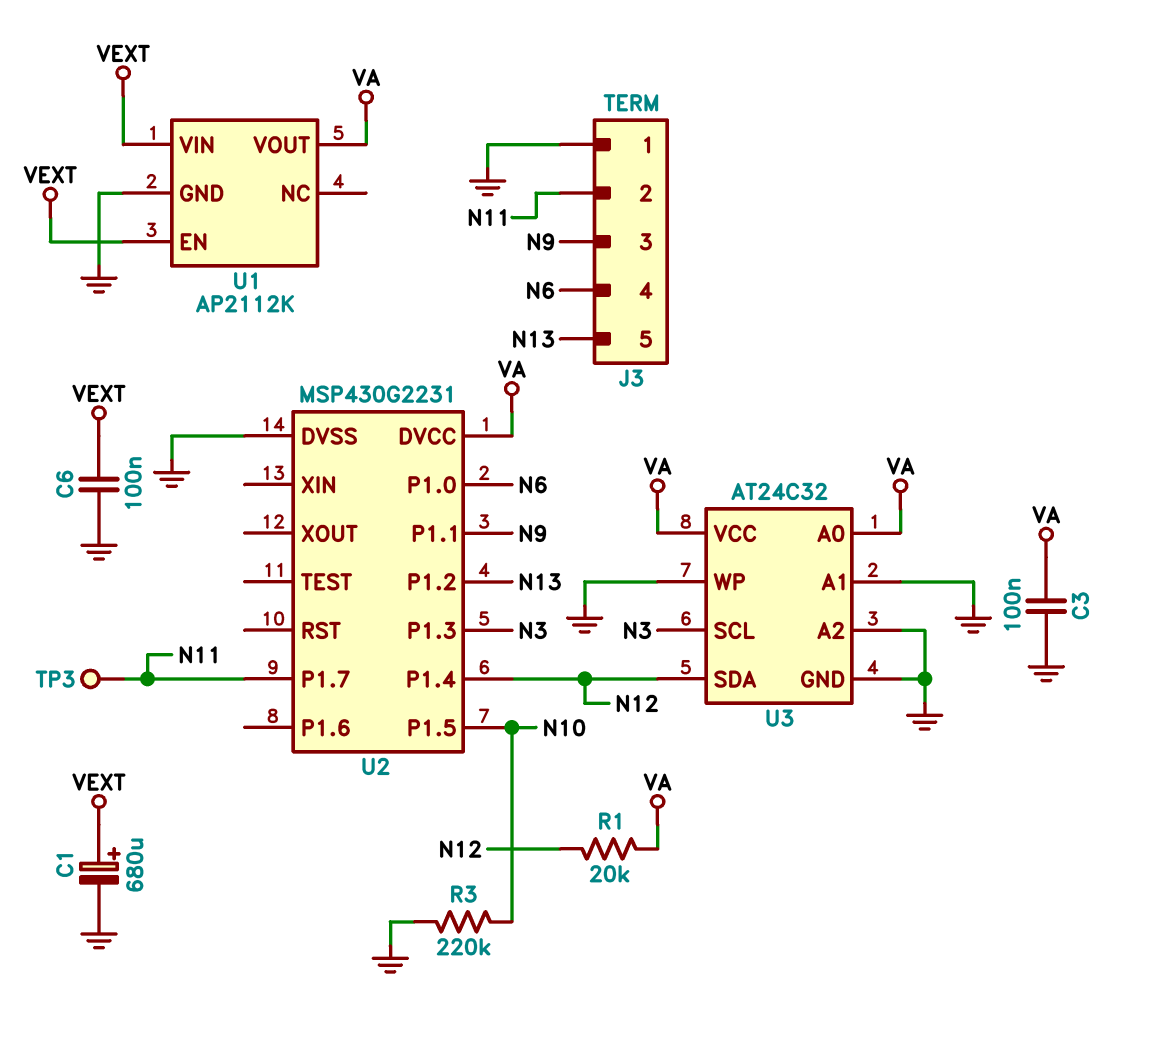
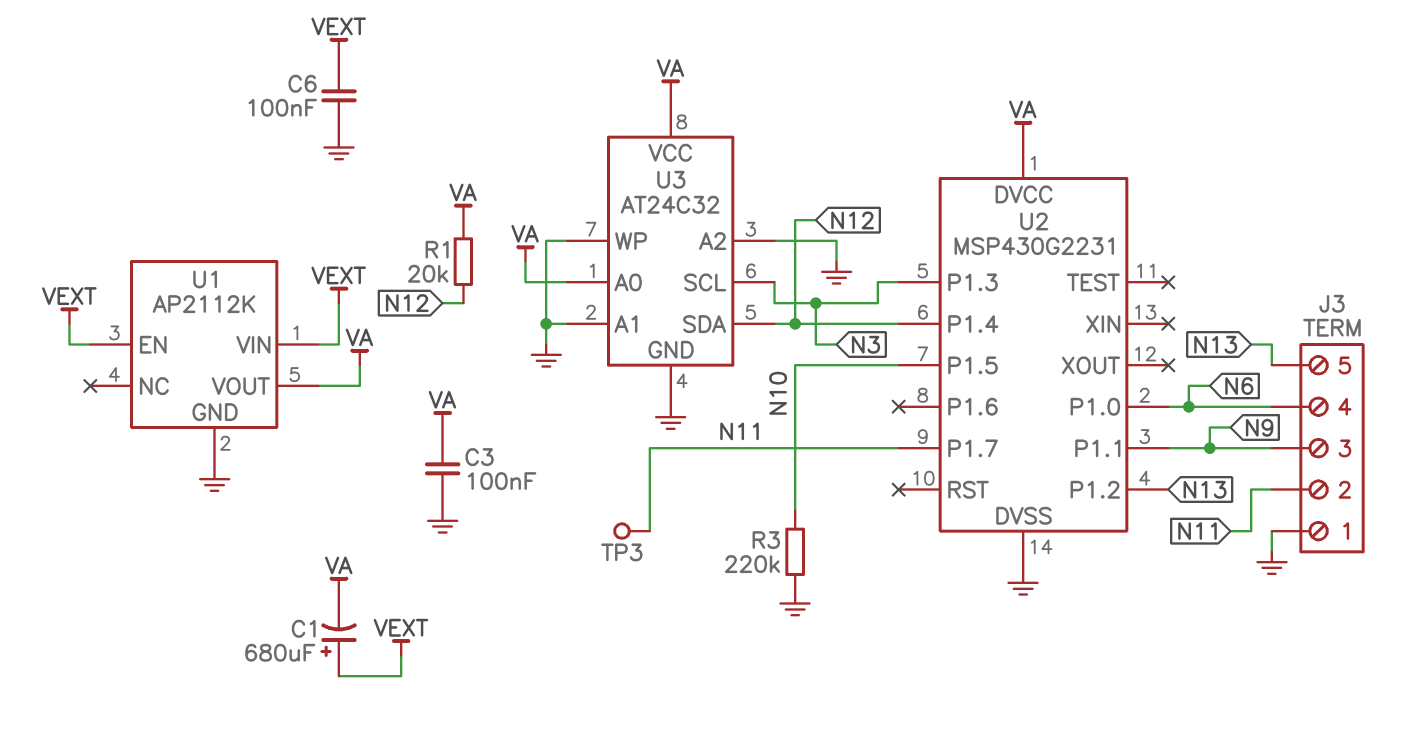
C1: 680uF (plus VEXT, minus GND) -> 680uF (plus VEXT, minus VA)

